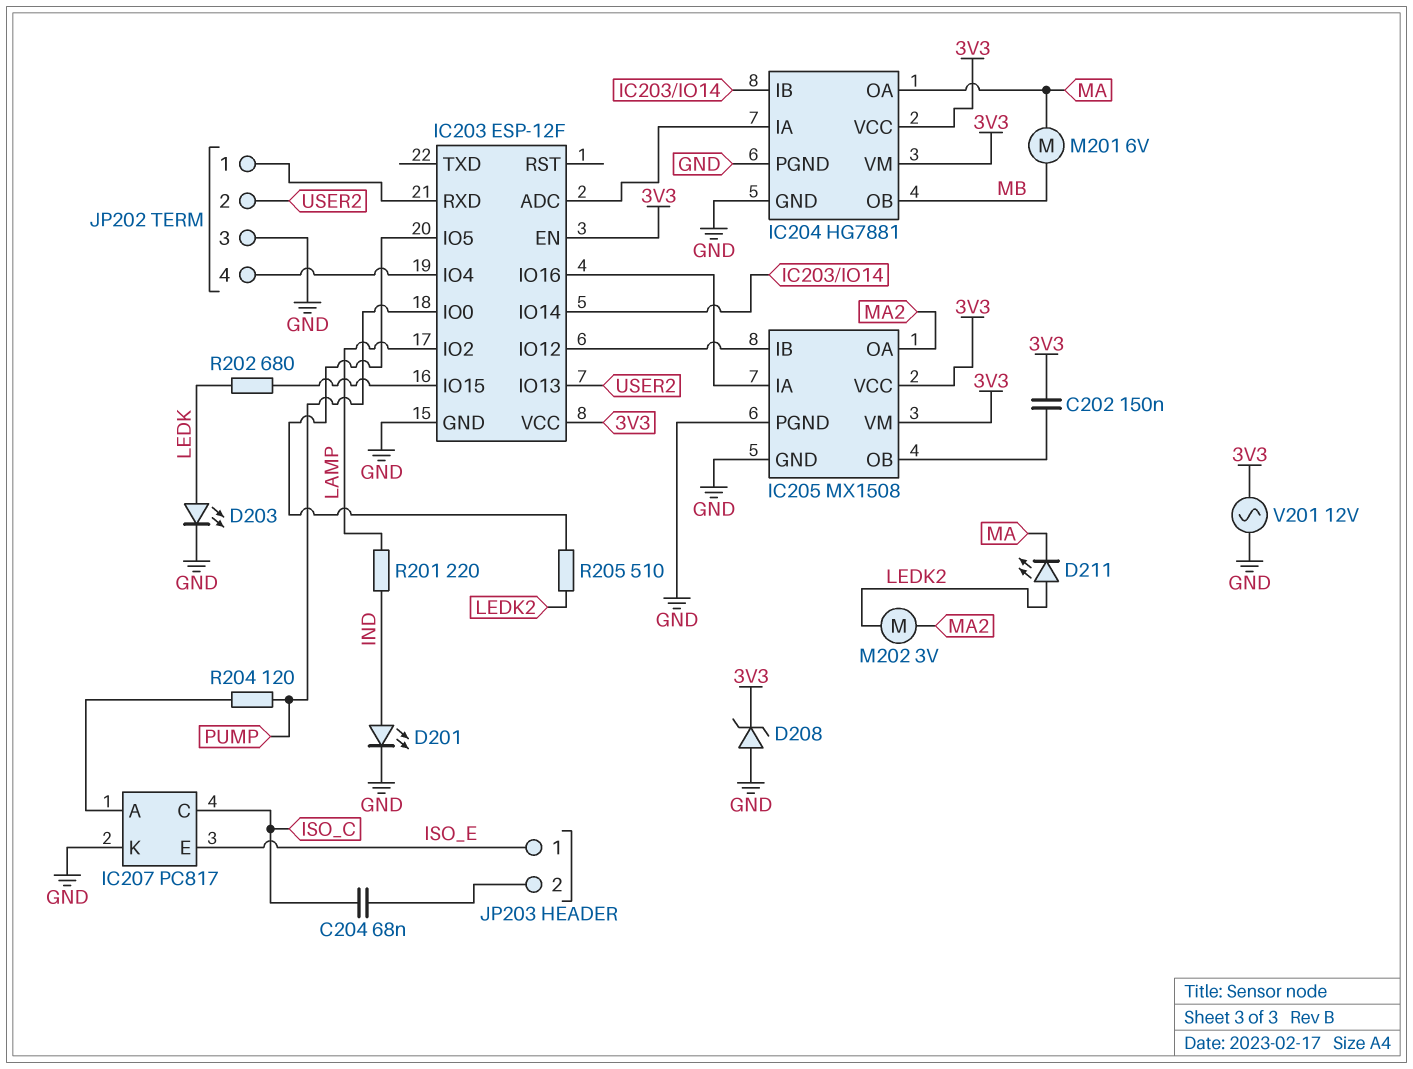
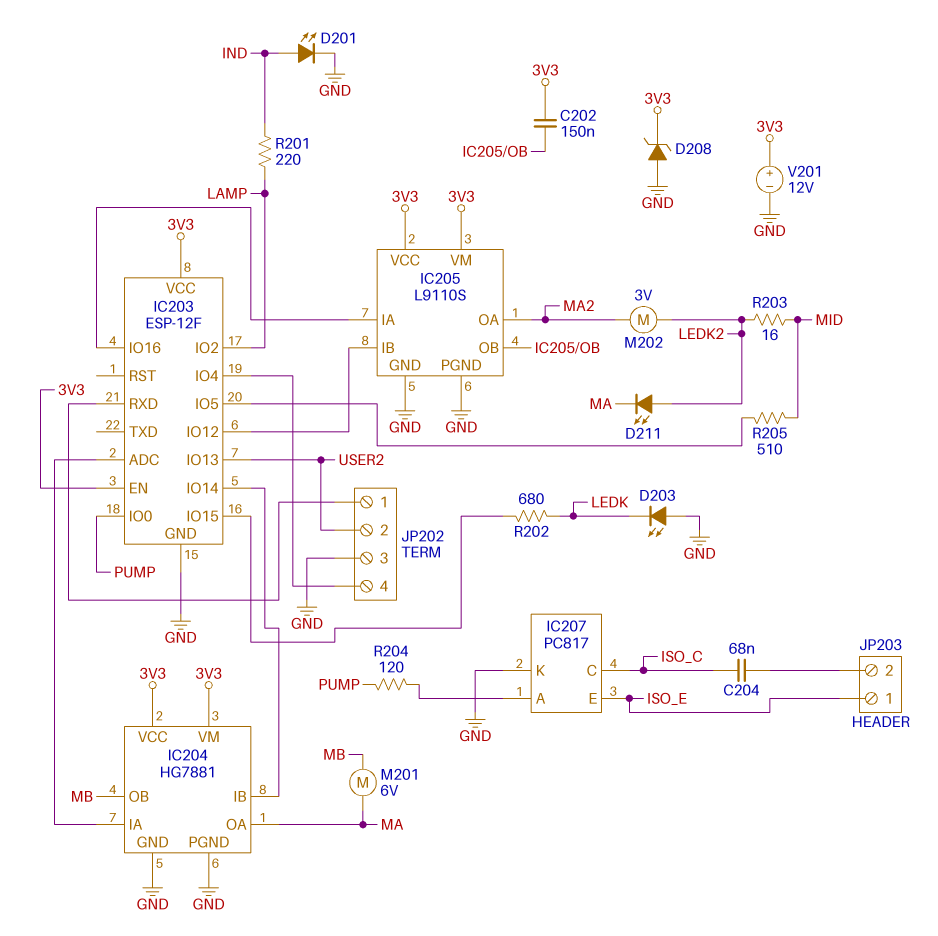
D203: LED (A LEDK, K GND) -> LED (A GND, K LEDK)
IC205: MX1508 -> L9110S
R203: none -> 16 (LEDK2, MID)
R205: 510 (IC203/IO5, LEDK2) -> 510 (IC203/IO5, MID)
V201: AC 12V (3V3, GND) -> 12V (plus 3V3, minus GND)

